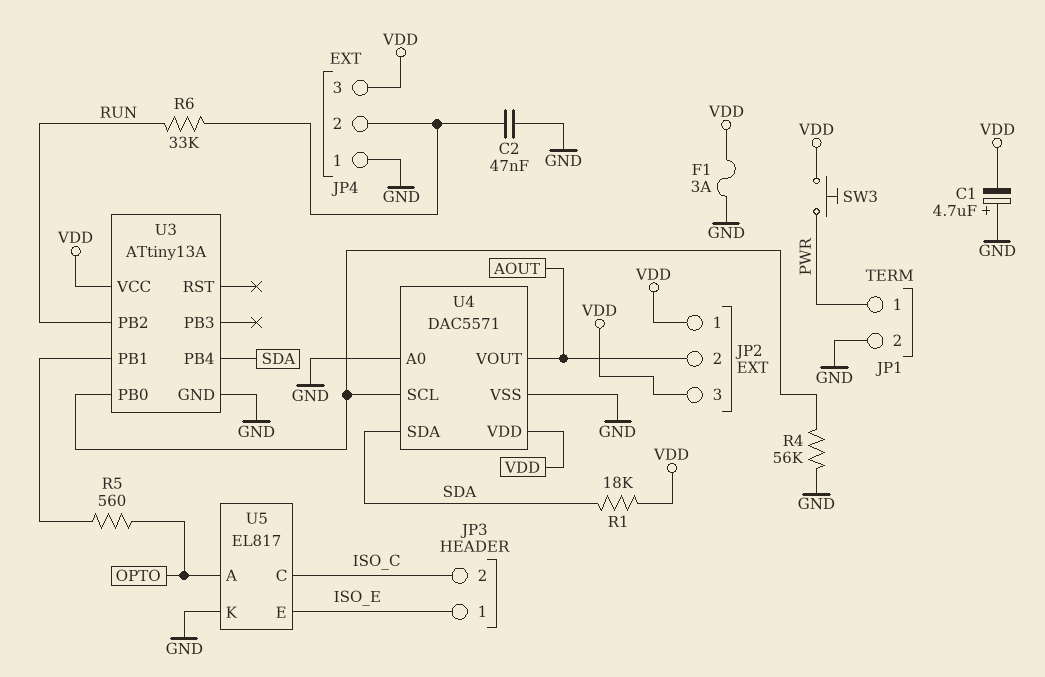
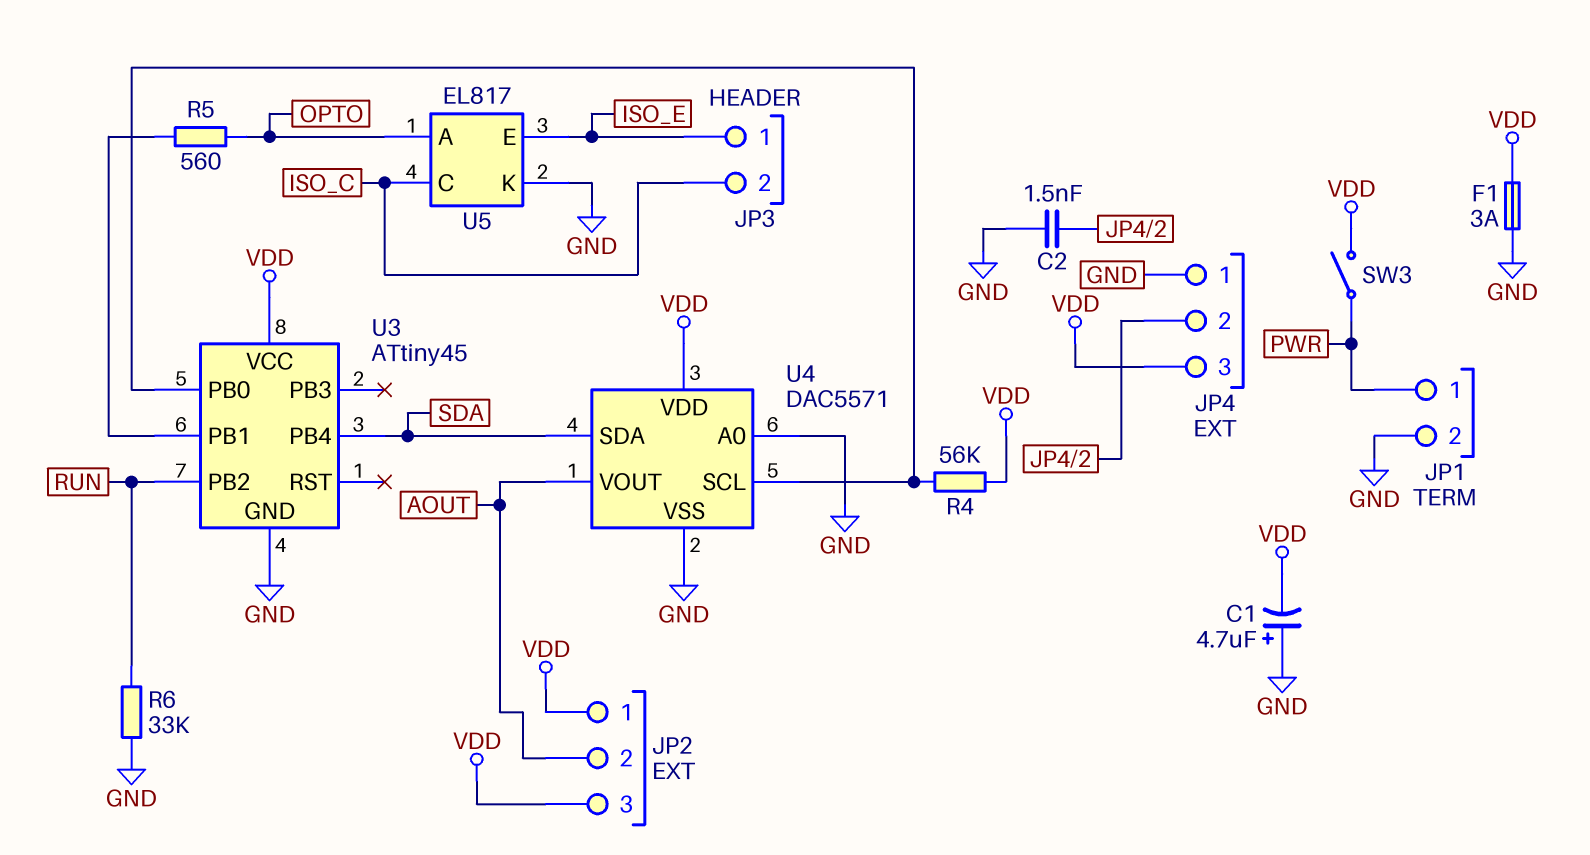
C2: 47nF (GND, JP4/2) -> 1.5nF (GND, JP4/2)
R1: 18k (SDA, VDD) -> none
R4: 56k (GND, U3/PB0) -> 56k (U3/PB0, VDD)
R6: 33k (JP4/2, RUN) -> 33k (GND, RUN)
SW3: button (PWR, VDD) -> switch (PWR, VDD)
U3: ATtiny13A -> ATtiny45

